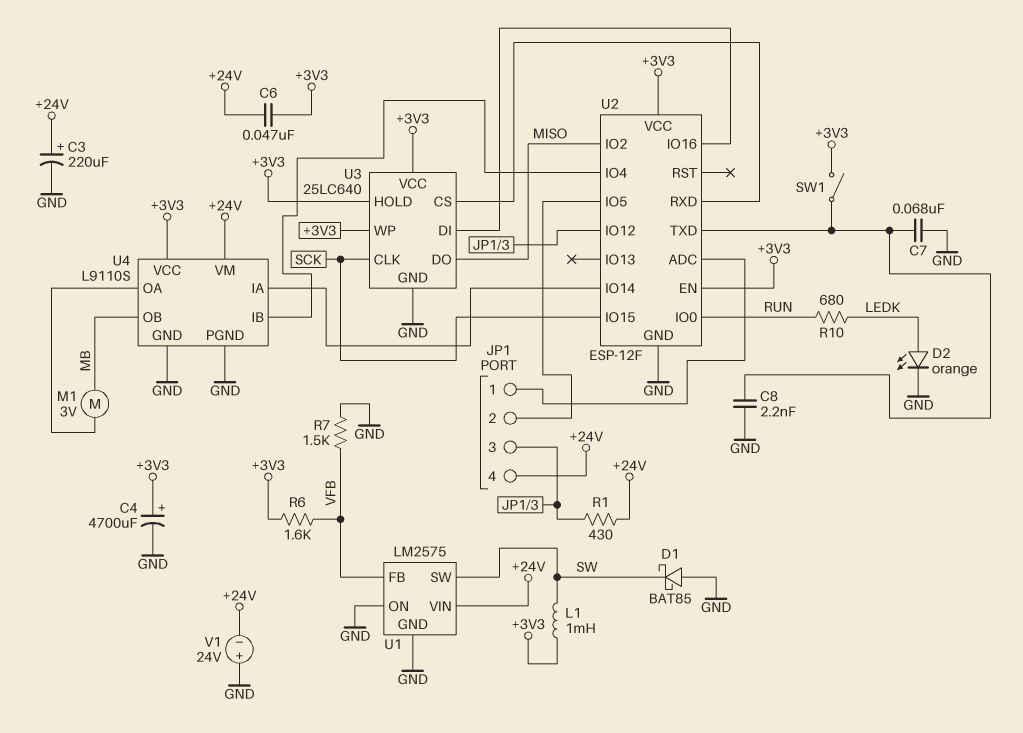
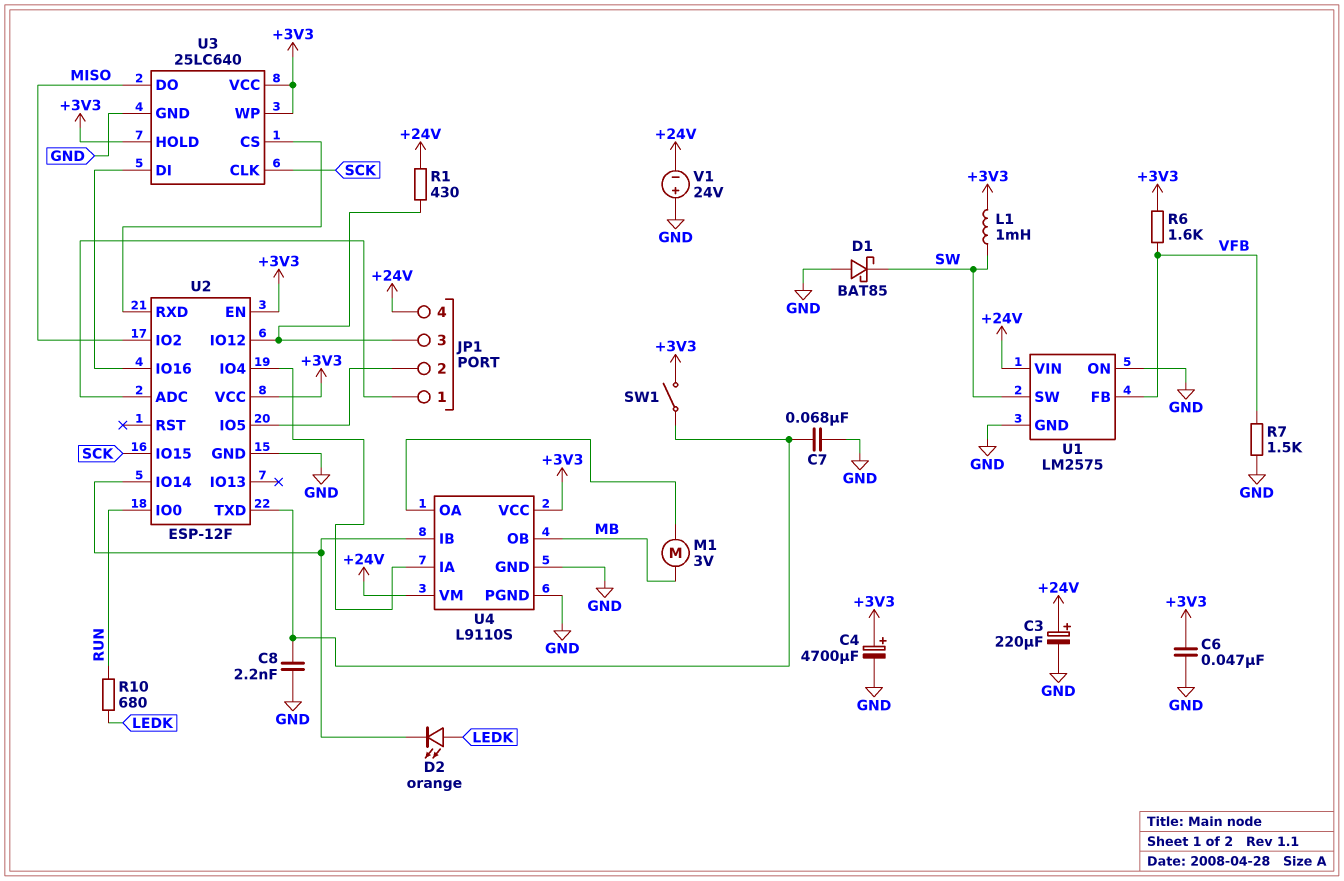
C6: 47nF (+3V3, +24V) -> 47nF (+3V3, GND)
D2: LED orange (A LEDK, K GND) -> LED orange (A LEDK, K U2/IO14)
U4 pin IA: U2/IO14 -> U2/IO4
U4 pin IB: U2/IO4 -> U2/IO14

